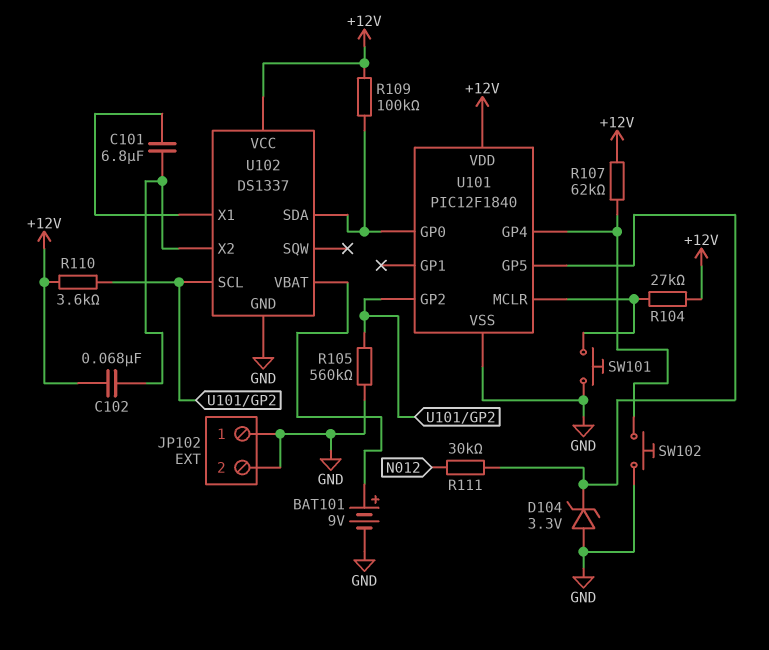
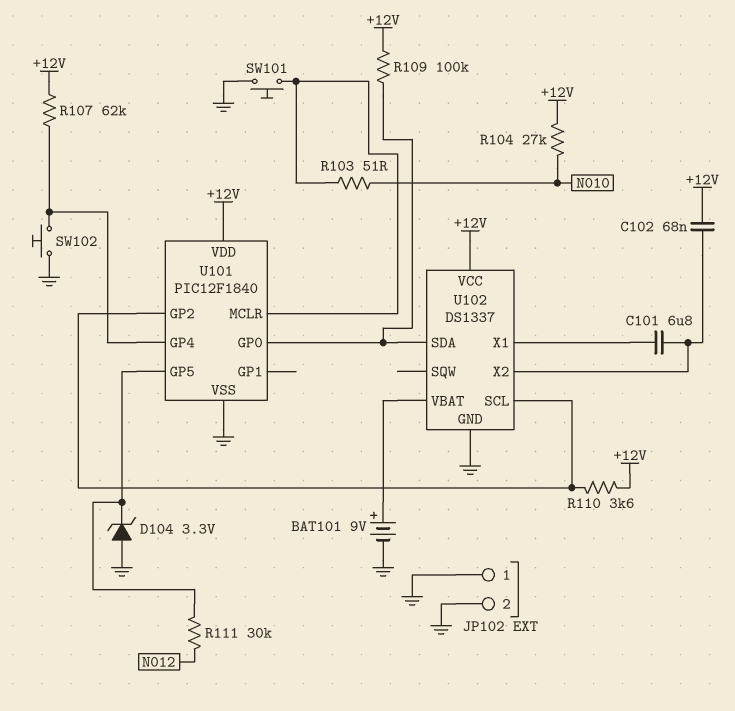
R103: none -> 51 (N010, U101/MCLR)
R104: 27k (+12V, U101/MCLR) -> 27k (+12V, N010)
R105: 560k (GND, U101/GP2) -> none

